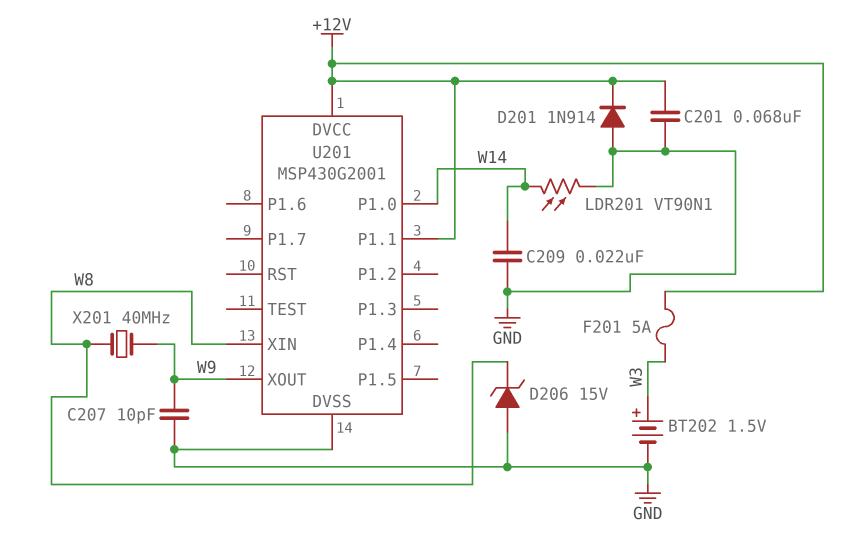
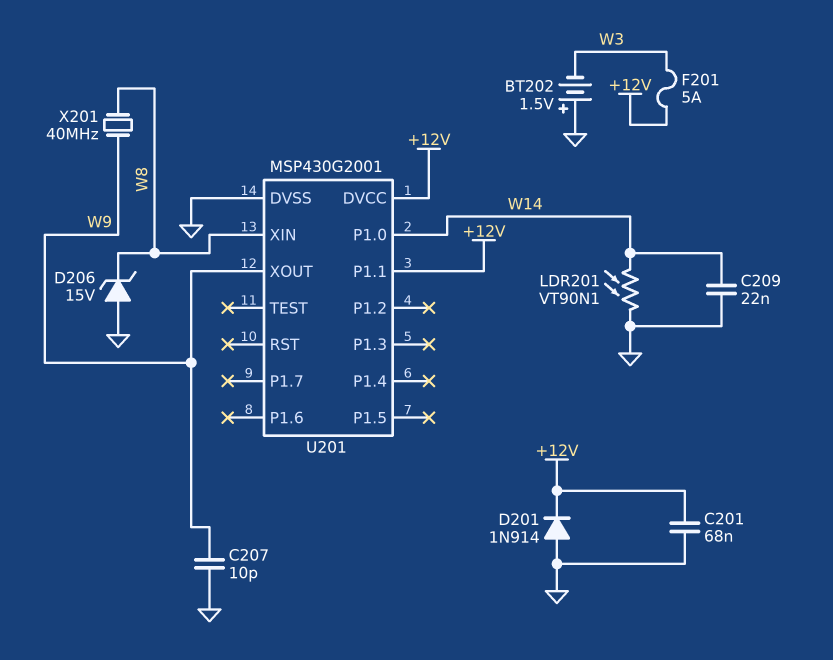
BT202: 1.5V (plus W3, minus GND) -> 1.5V (plus GND, minus W3)

